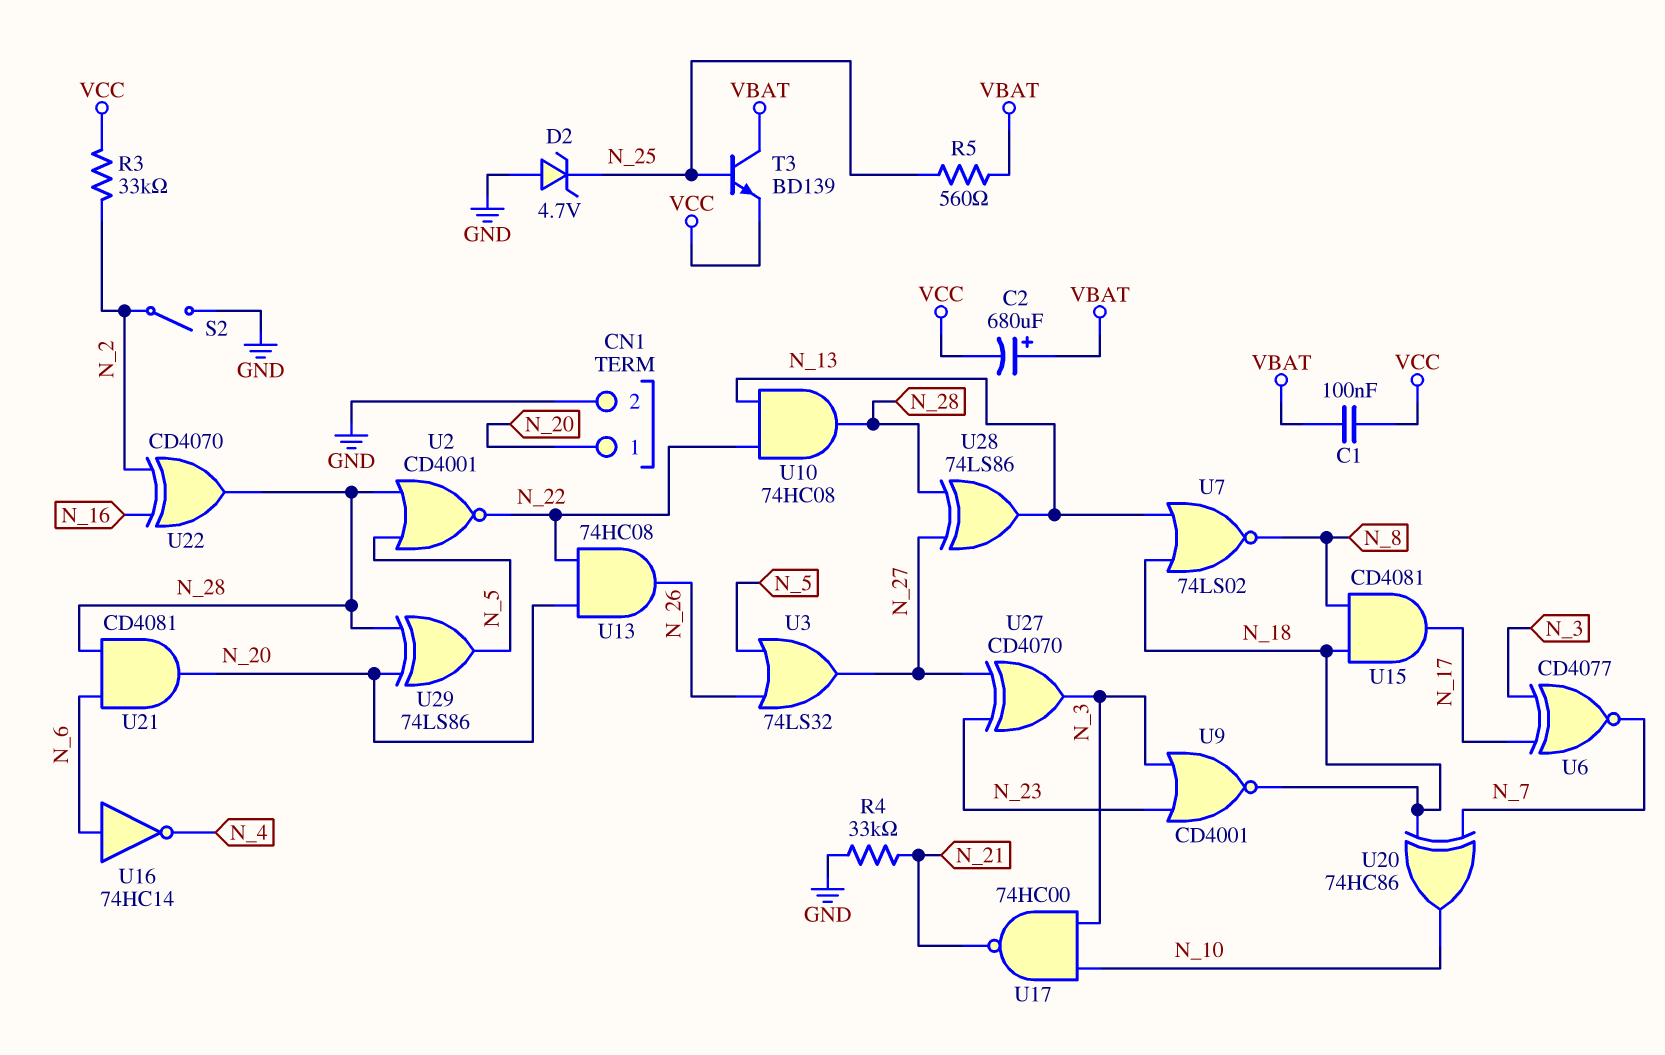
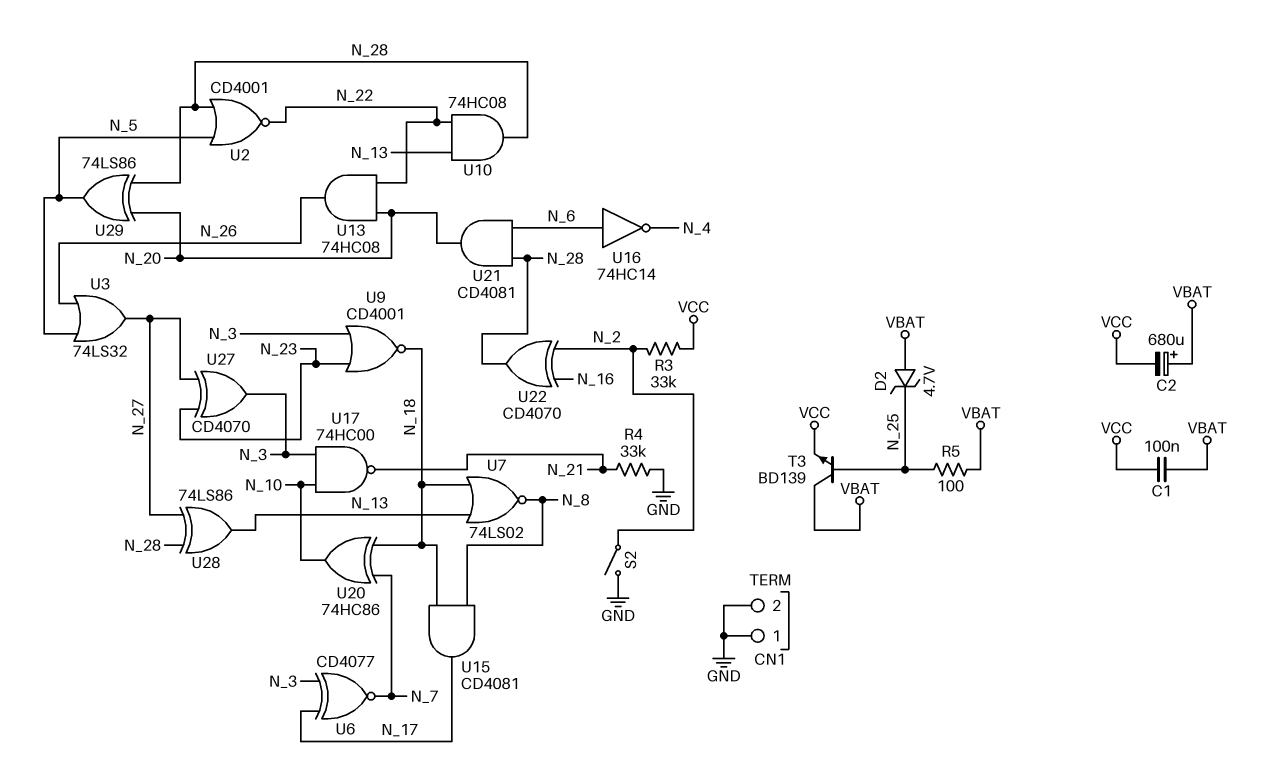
CN1 pin 1: N_20 -> GND
D2: zener 4.7V (A GND, K N_25) -> zener 4.7V (A VBAT, K N_25)
R5: 560 (N_25, VBAT) -> 100 (N_25, VBAT)

